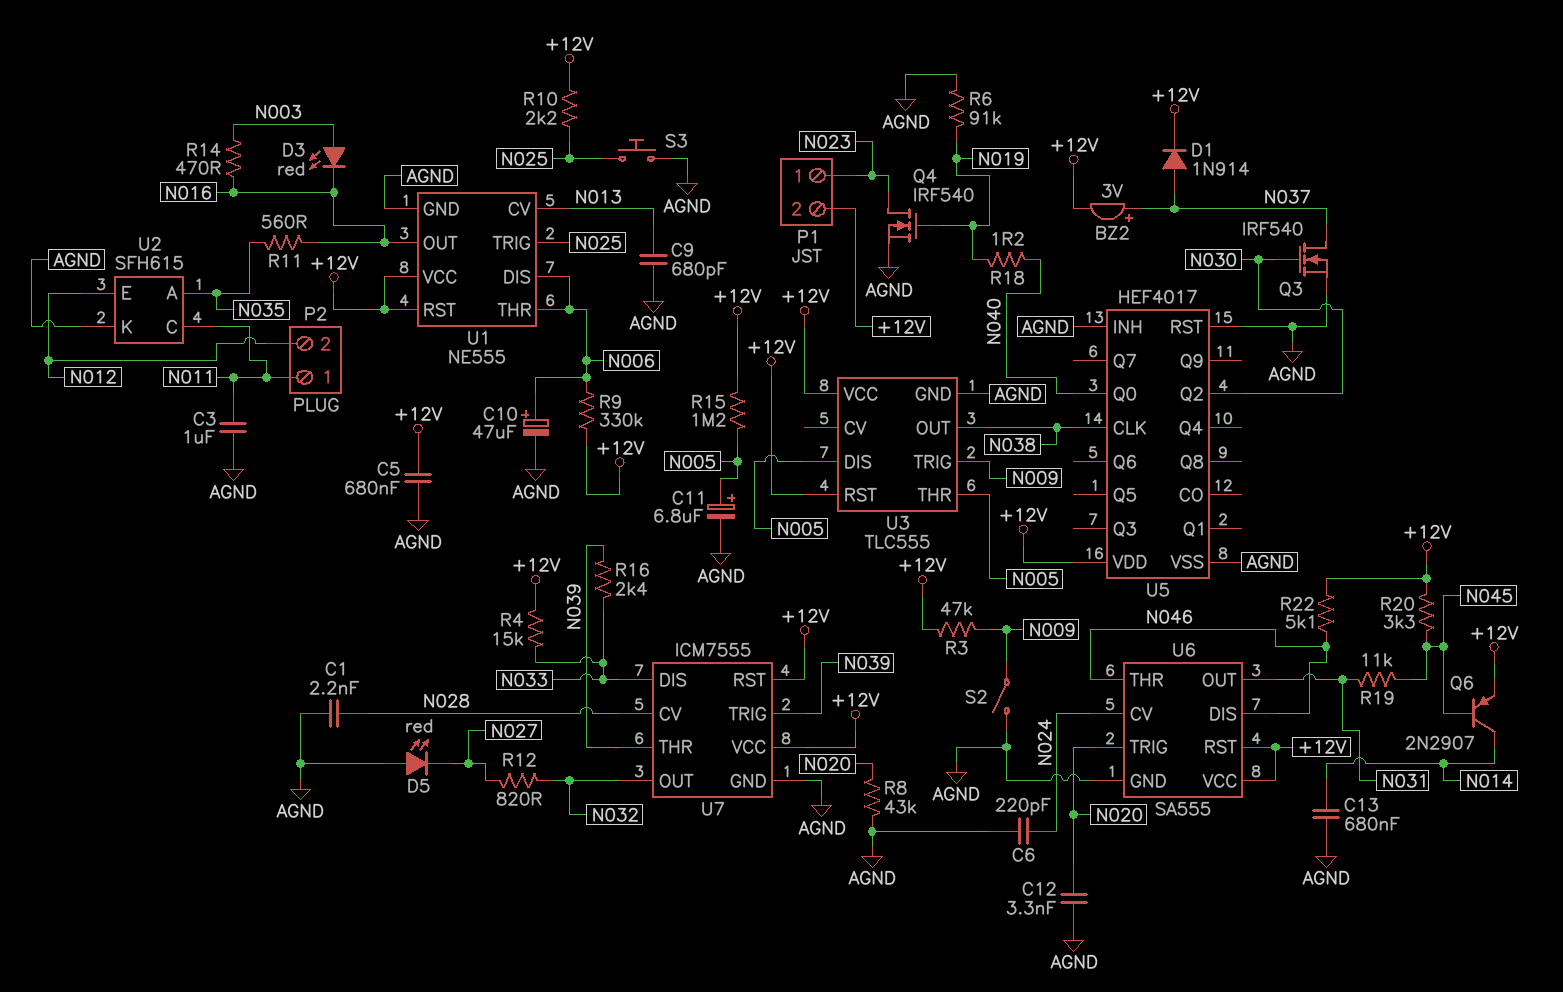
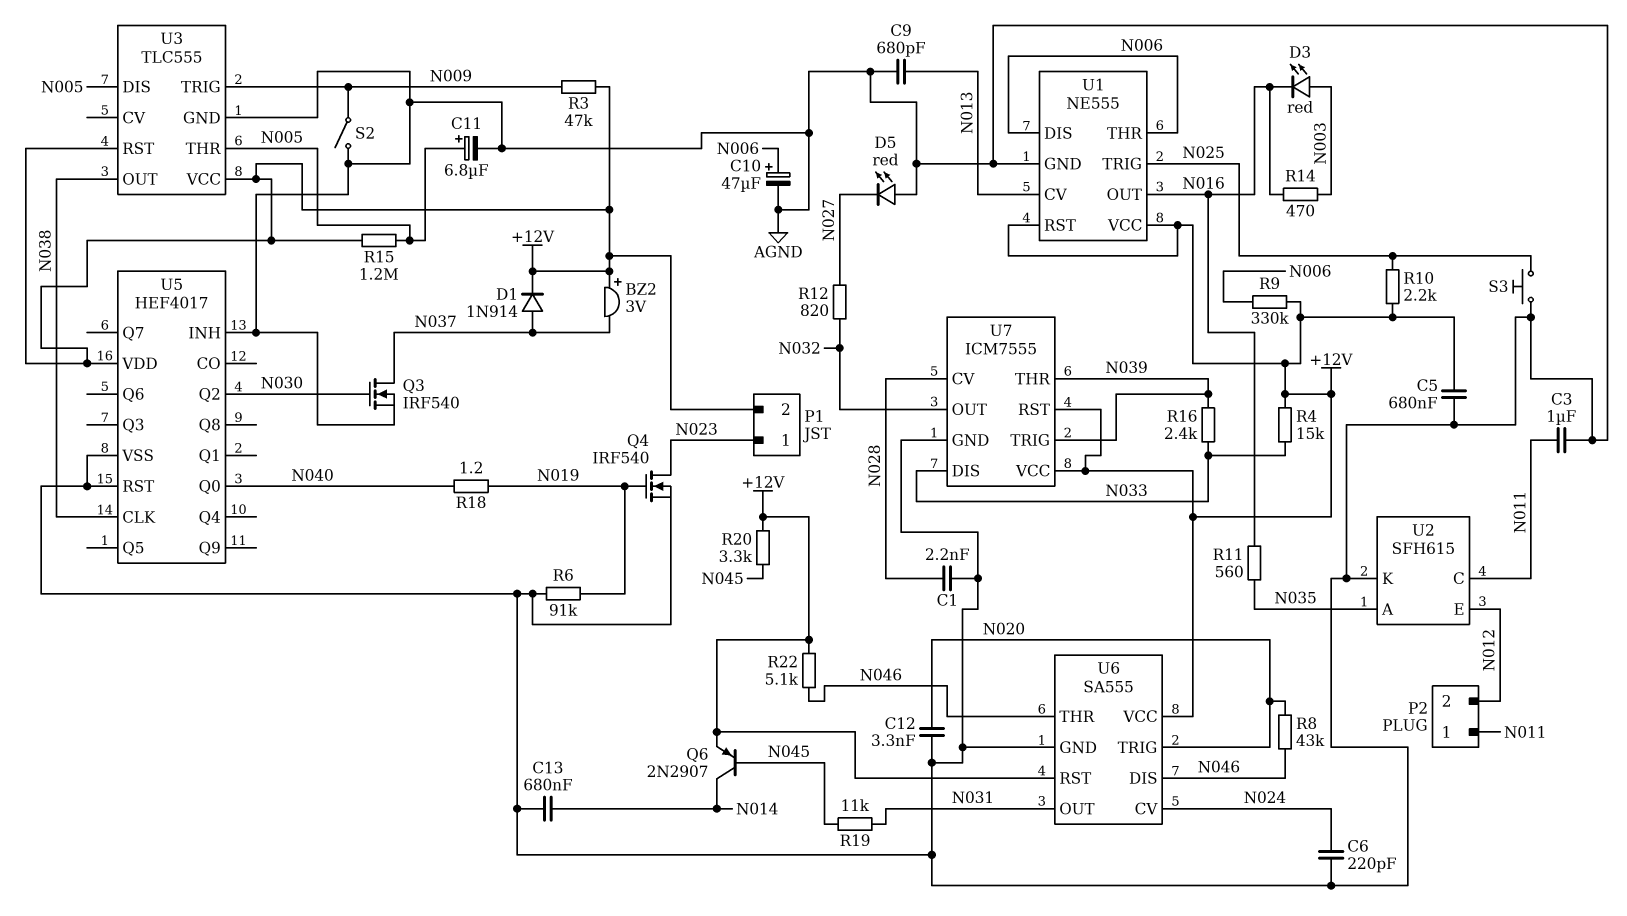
BZ2: buzzer 3V (plus N037, minus +12V) -> buzzer 3V (plus +12V, minus N037)
R8: 43k (AGND, N020) -> 43k (N020, N046)

